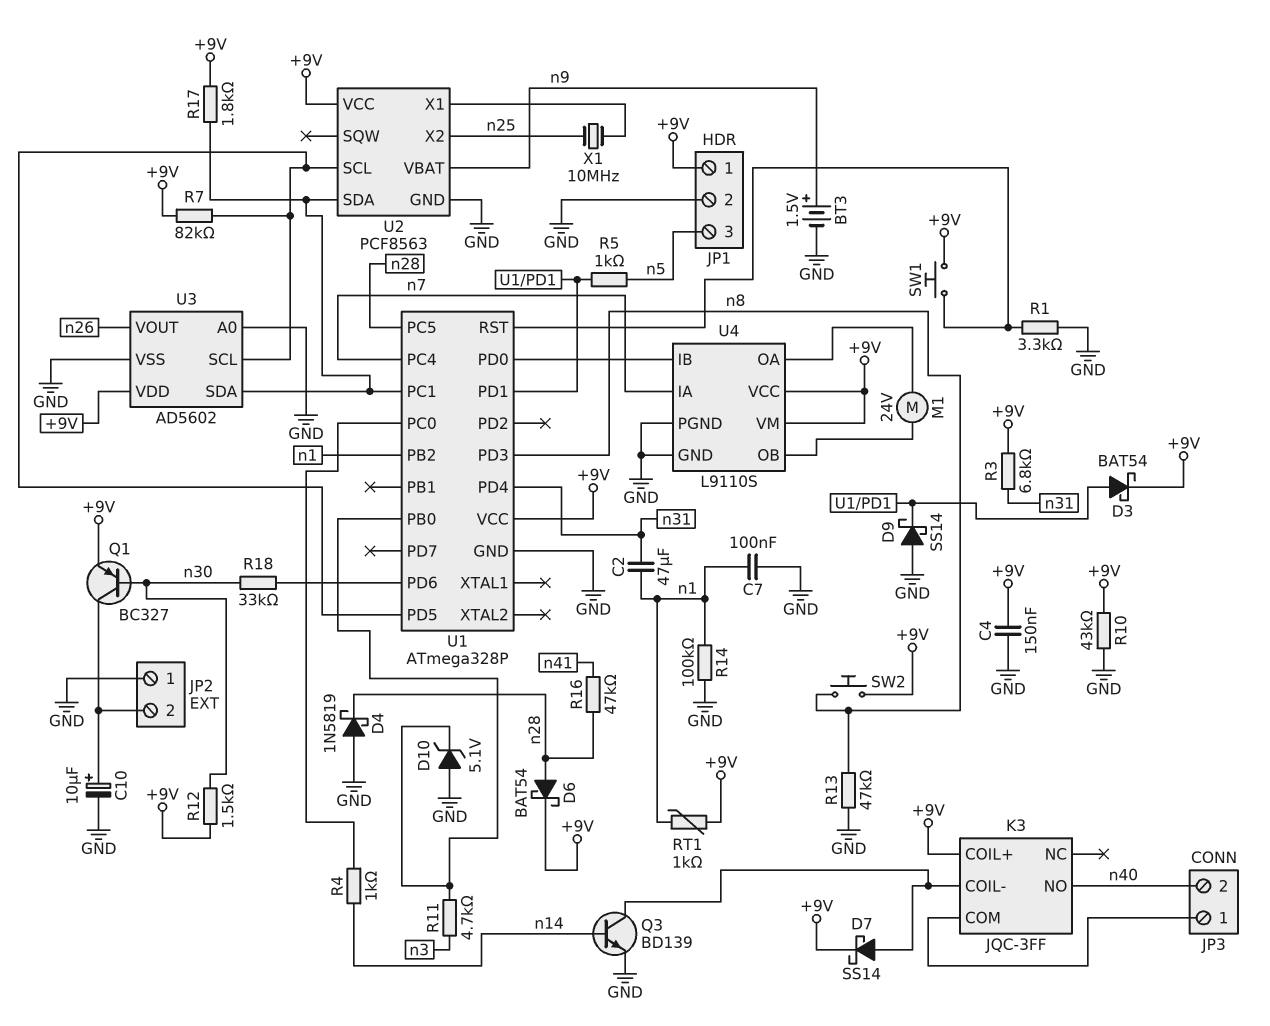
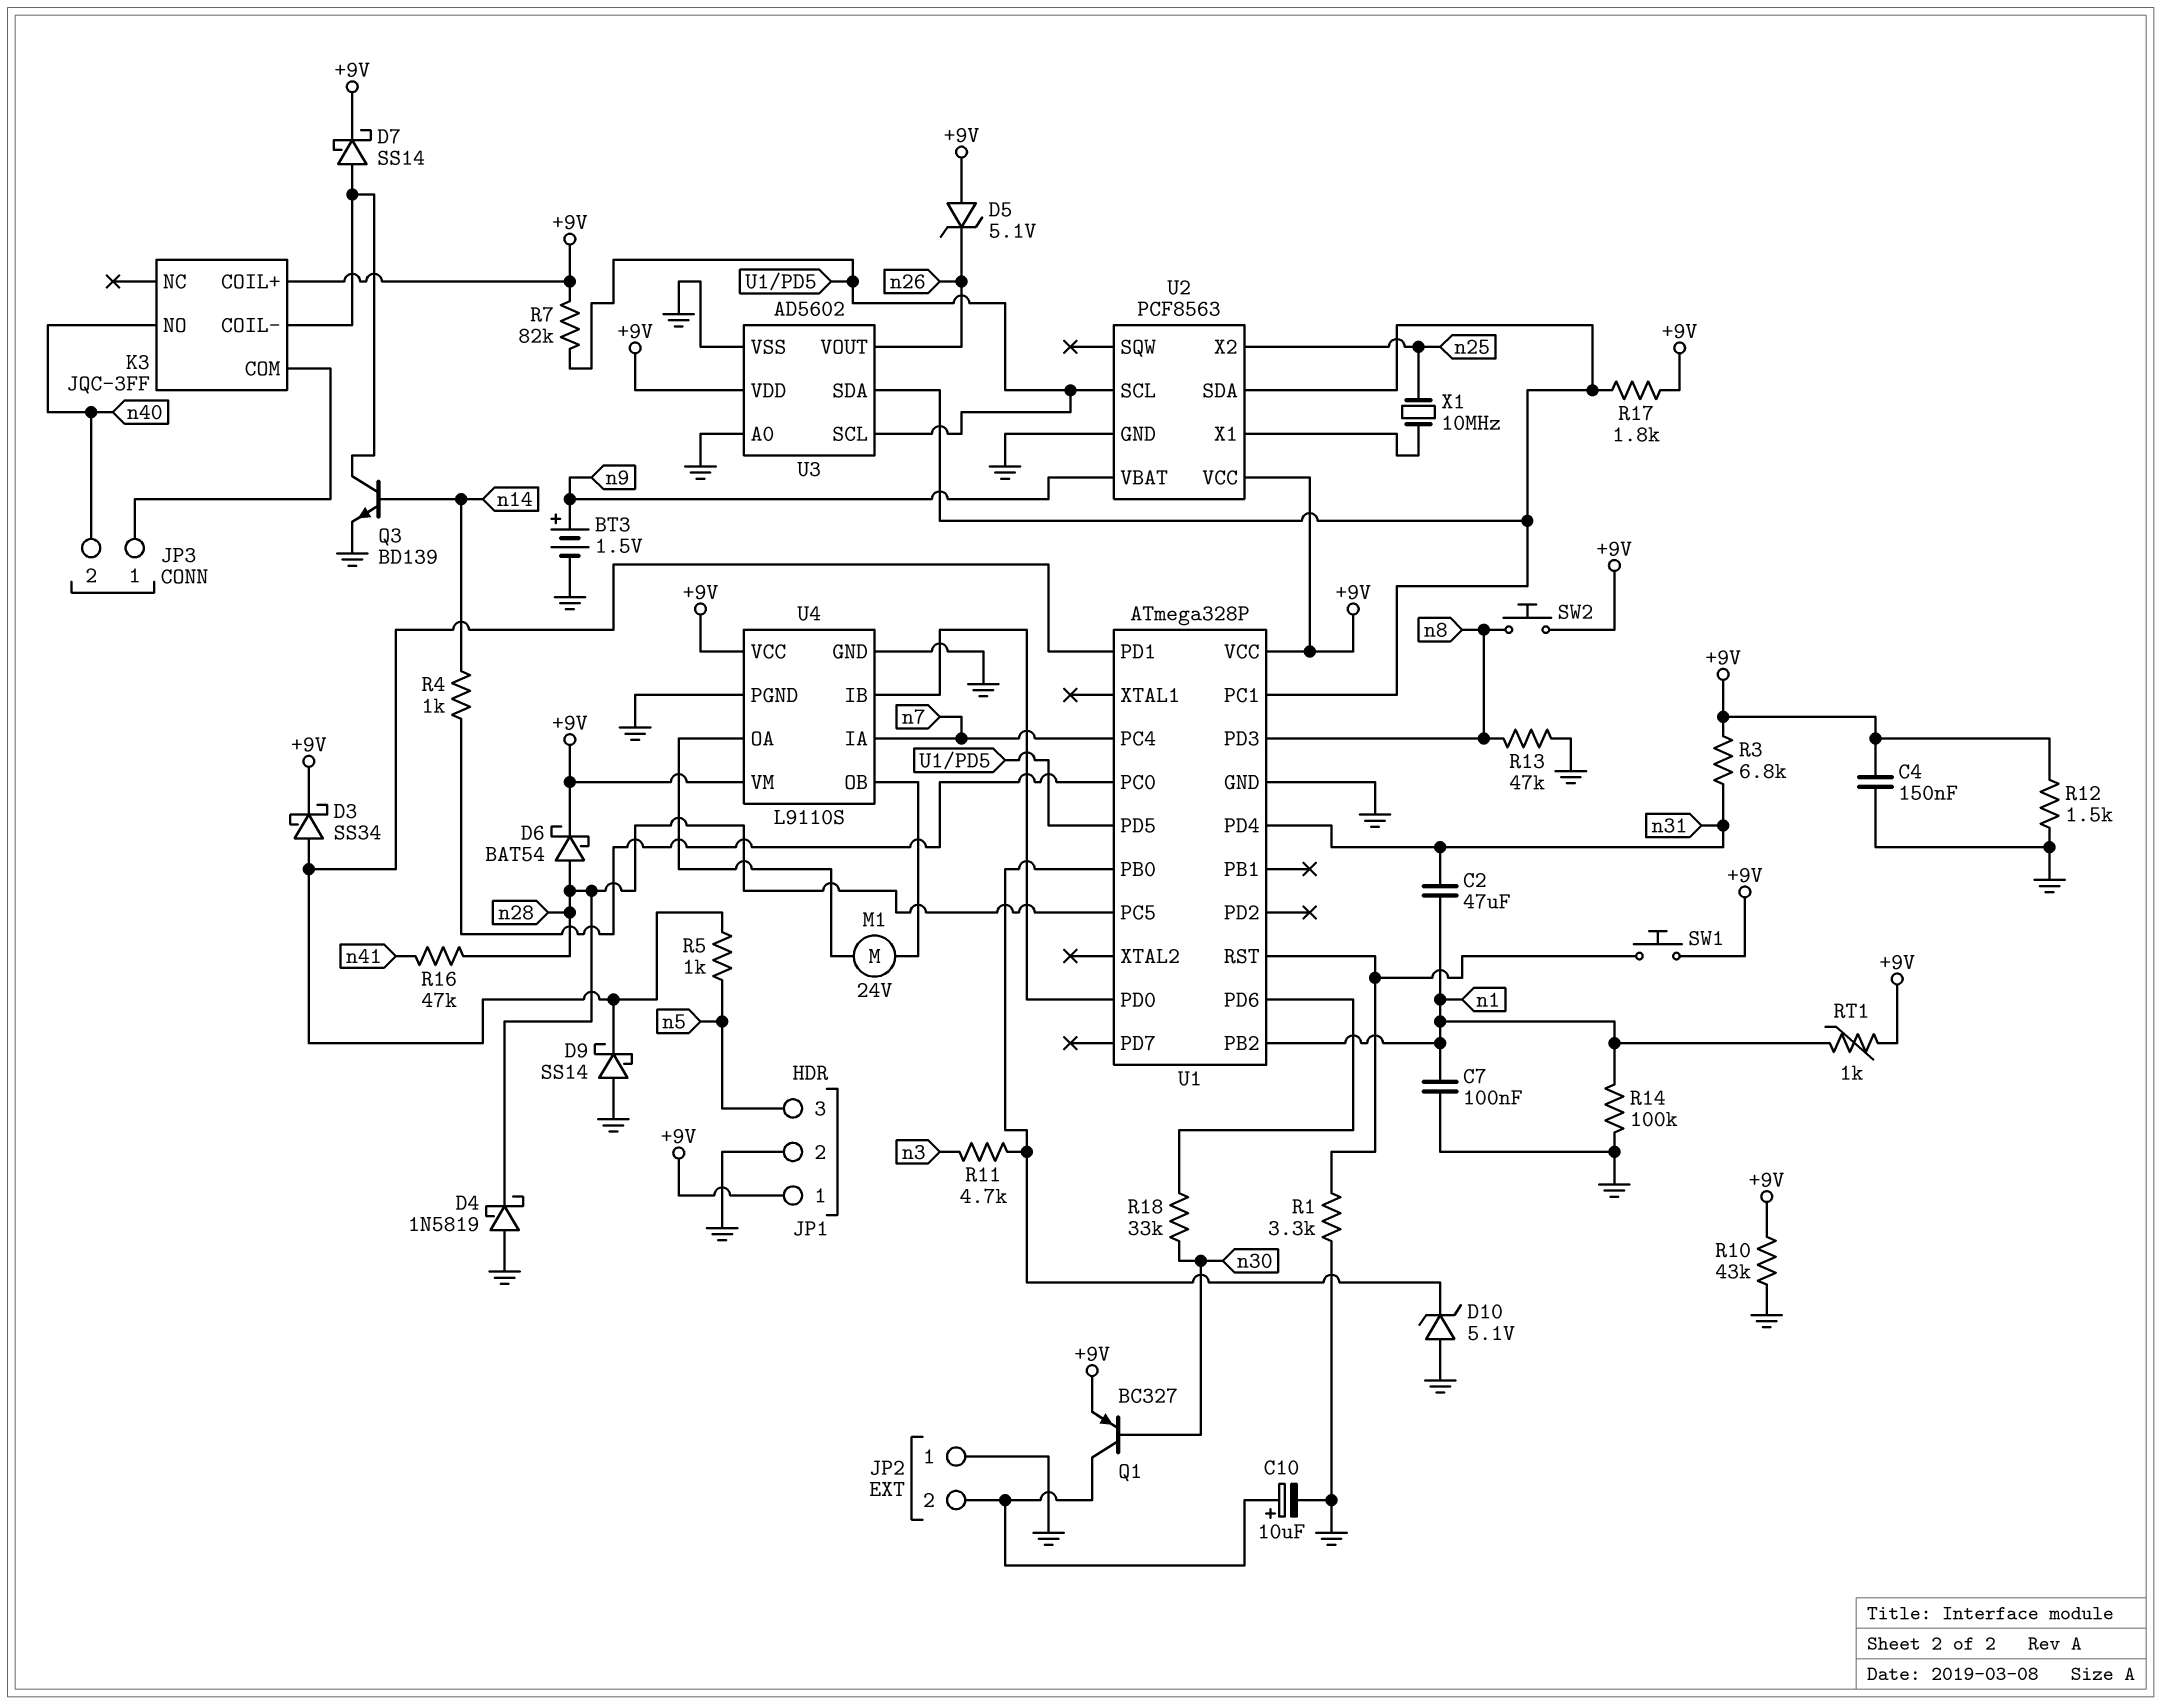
D3: schottky BAT54 (A U1/PD1, K +9V) -> schottky SS34 (A U1/PD1, K +9V)
D5: none -> zener 5.1V (A +9V, K n26)
R12: 1.5k (+9V, n30) -> 1.5k (+9V, GND)

